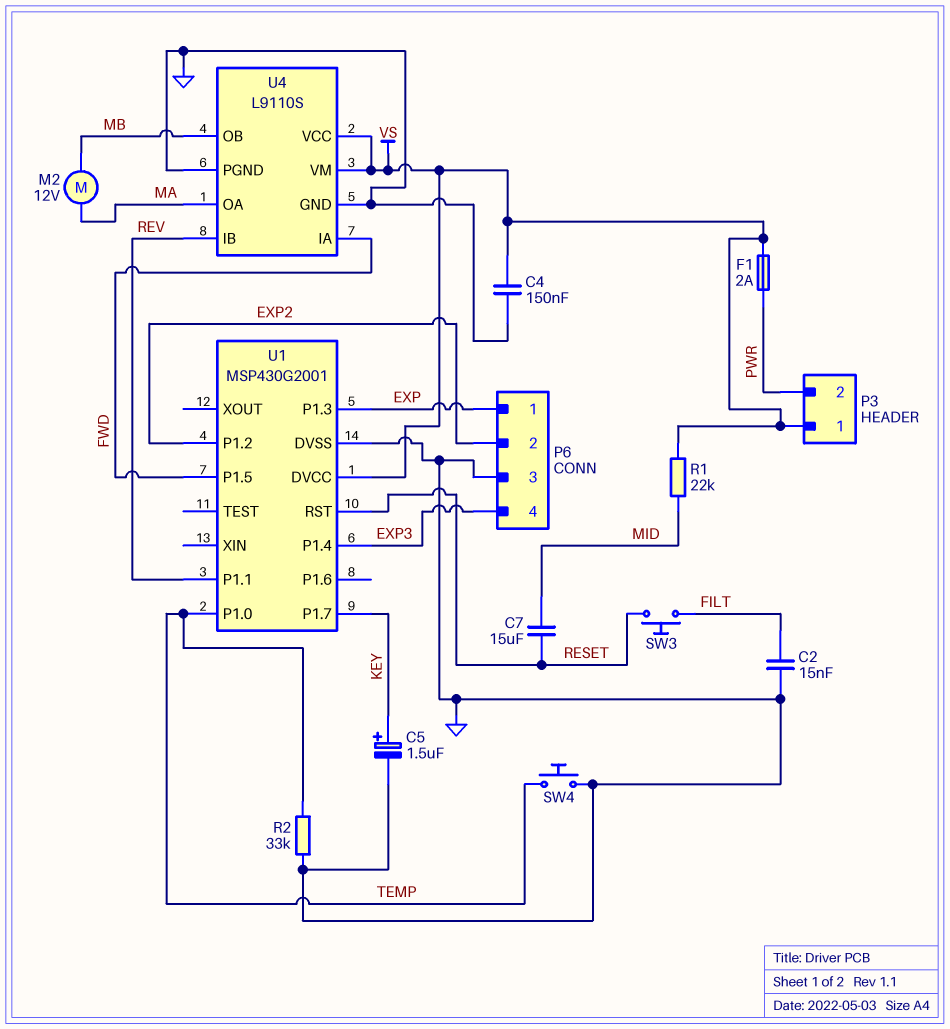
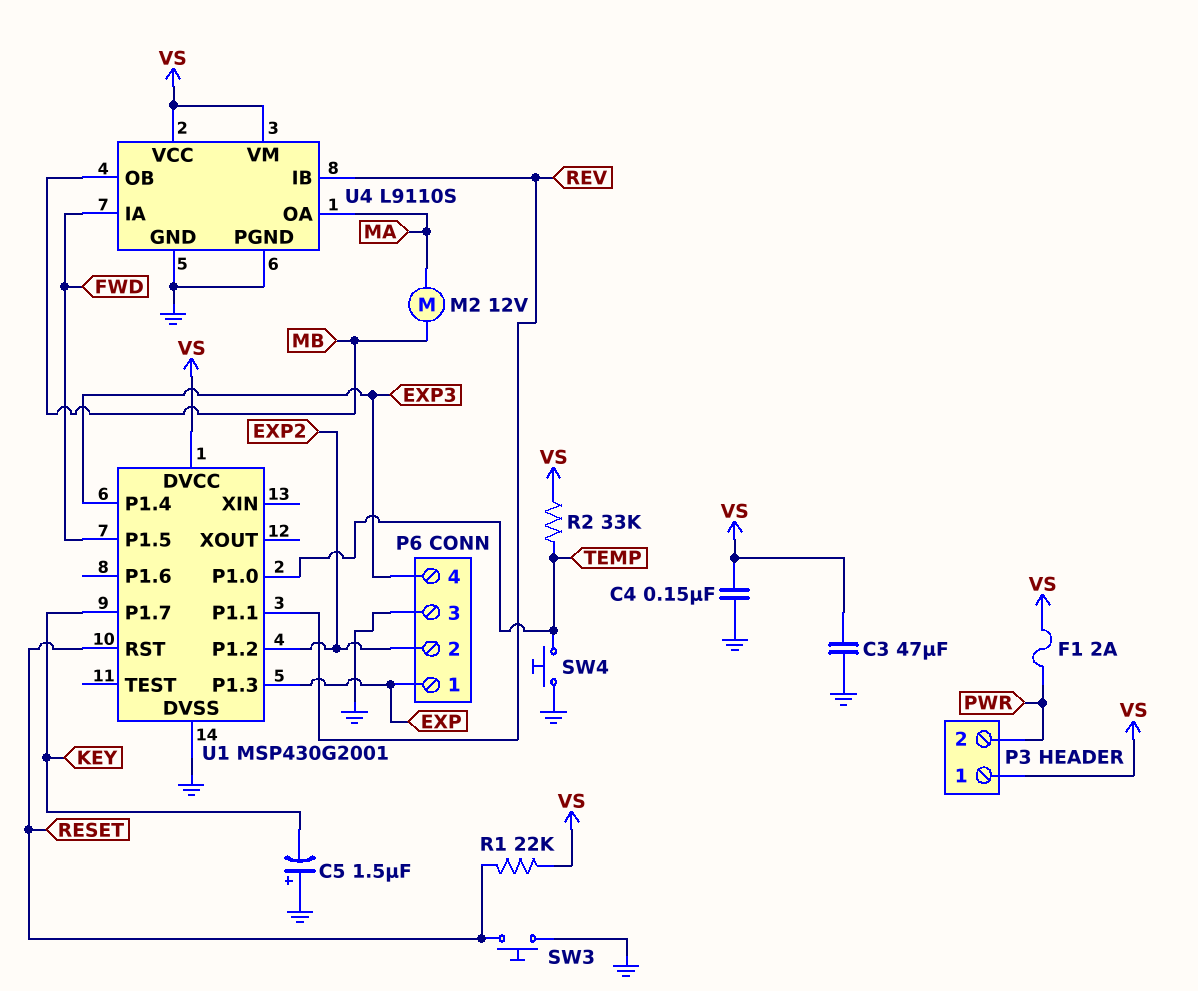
C2: 15nF (FILT, GND) -> none
C3: none -> 47uF (GND, VS)
C5: 1.5uF (plus KEY, minus GND) -> 1.5uF (plus GND, minus KEY)
C7: 15uF (MID, RESET) -> none
R1: 22k (MID, VS) -> 22k (RESET, VS)
R2: 33k (GND, TEMP) -> 33k (TEMP, VS)
SW3: button (FILT, RESET) -> button (GND, RESET)

